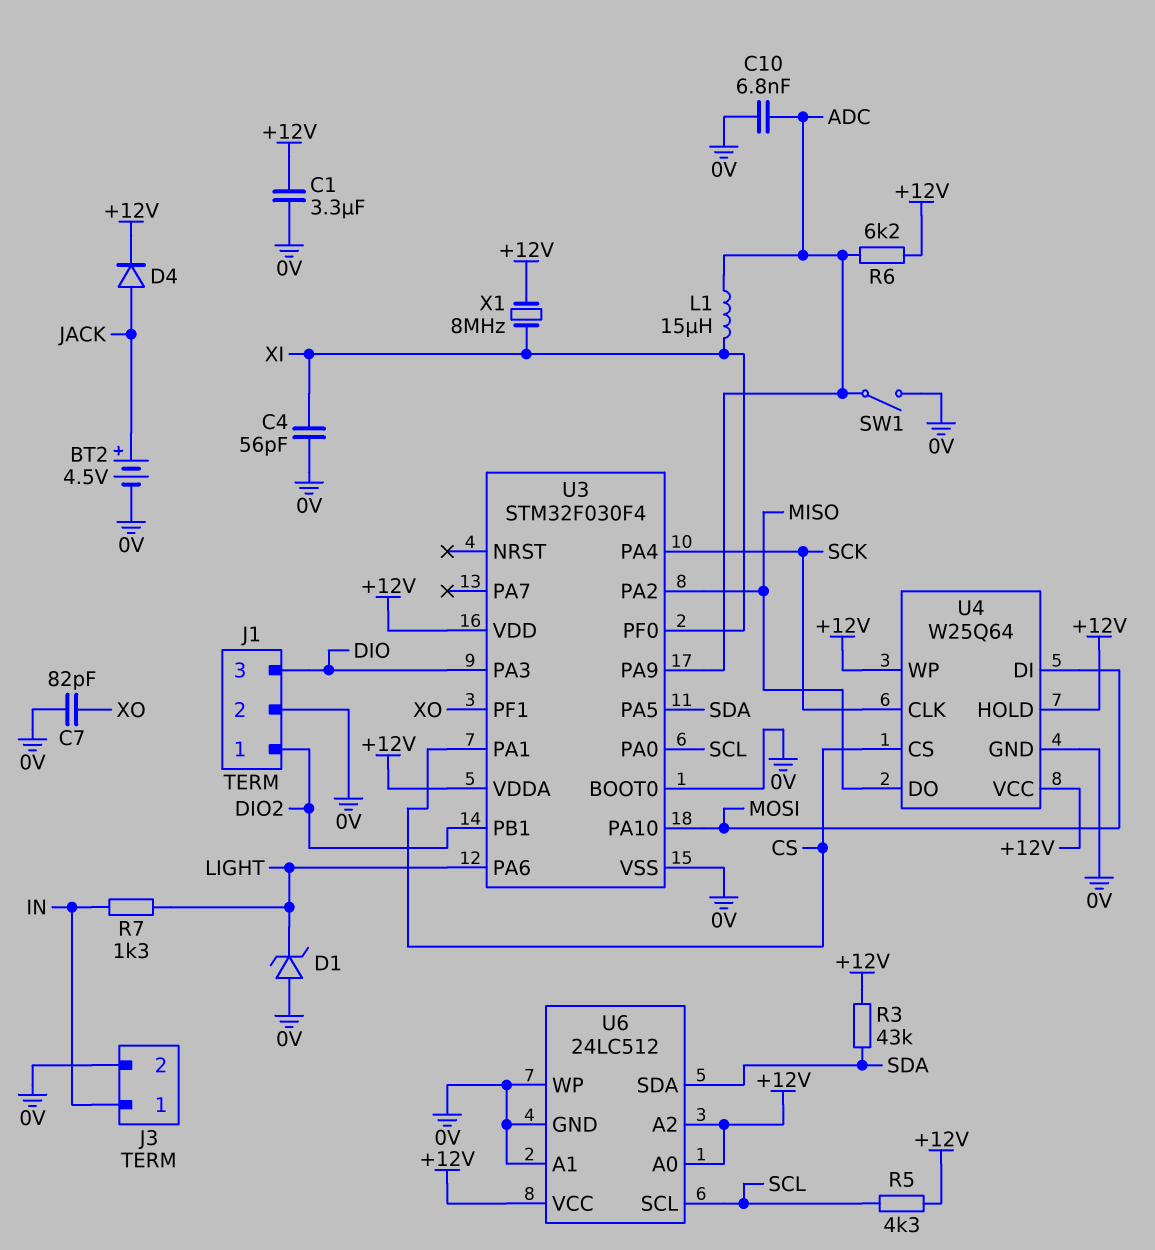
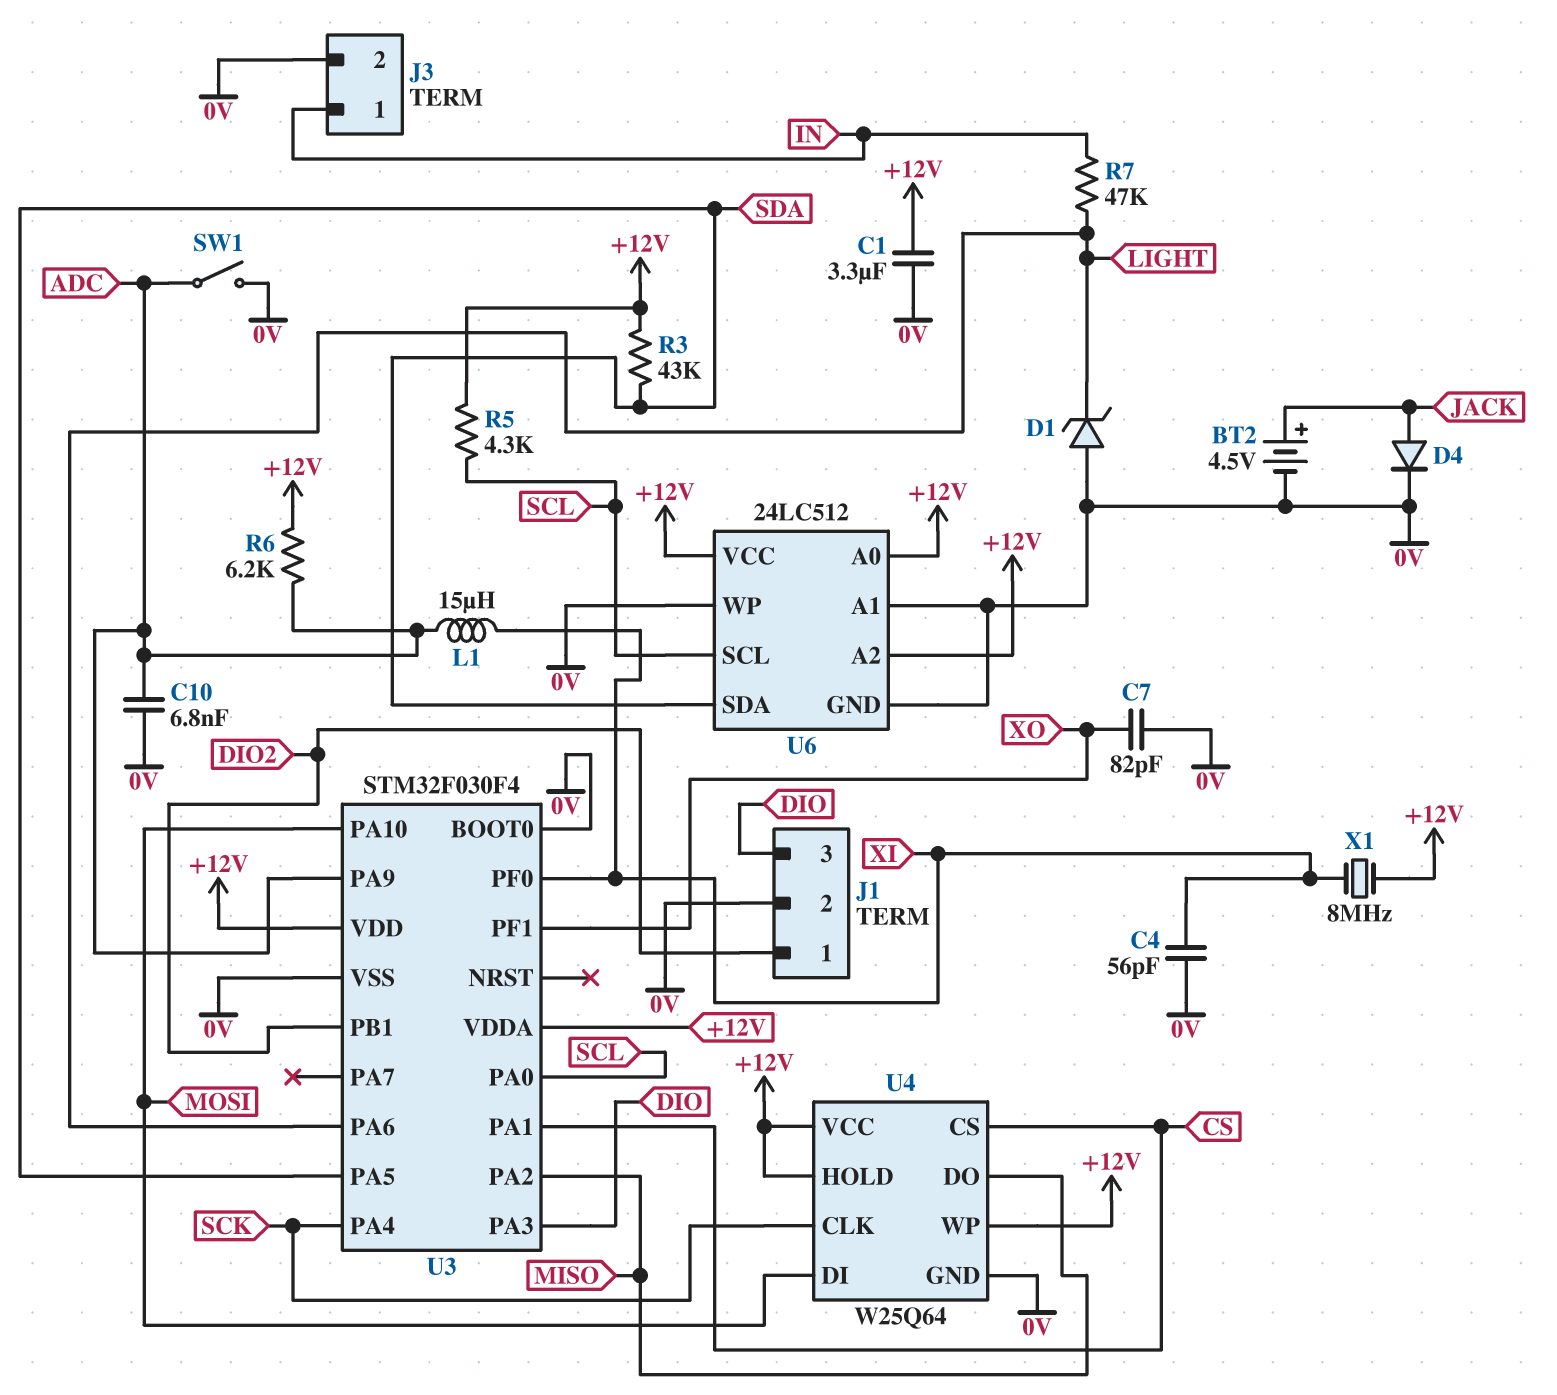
D4: diode (A JACK, K +12V) -> diode (A JACK, K 0V)
R7: 1.3k (IN, LIGHT) -> 47k (IN, LIGHT)

